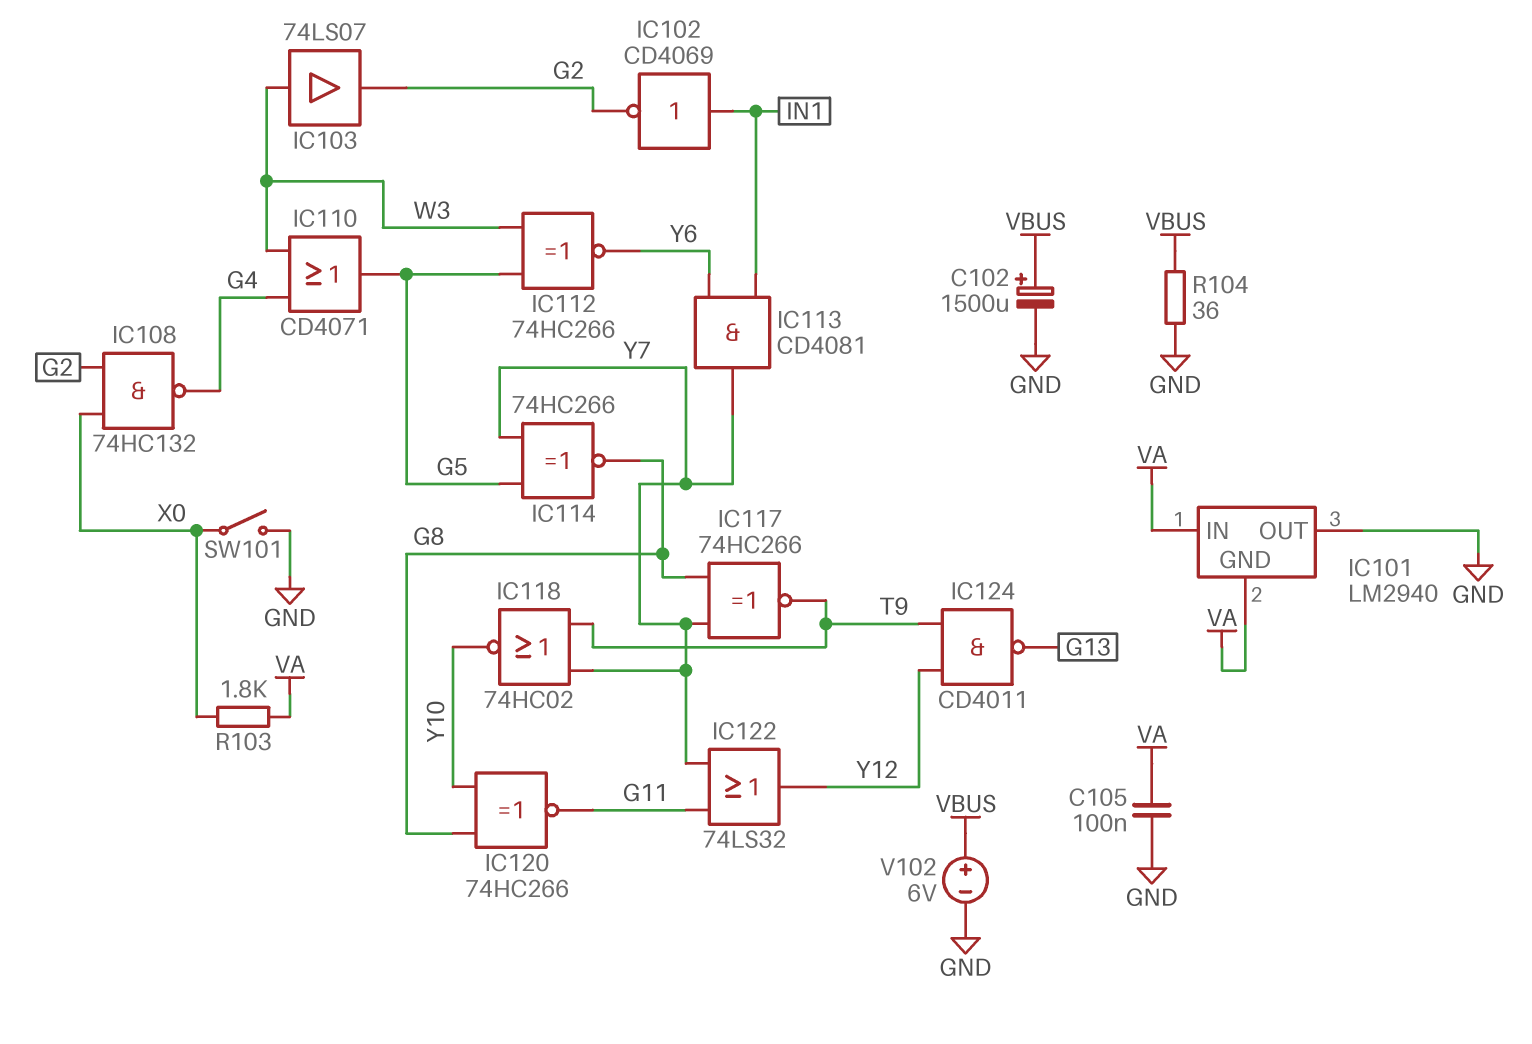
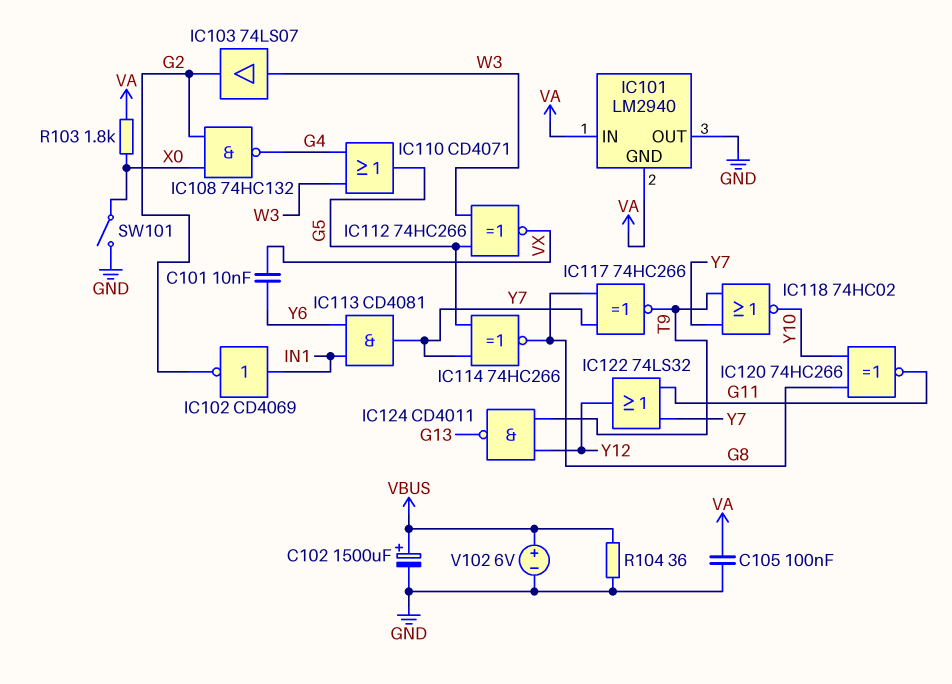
C101: none -> 10nF (VX, Y6)
IC112: XNOR 74HC266 (in G5, in W3, out Y6) -> XNOR 74HC266 (in G5, in W3, out VX)

